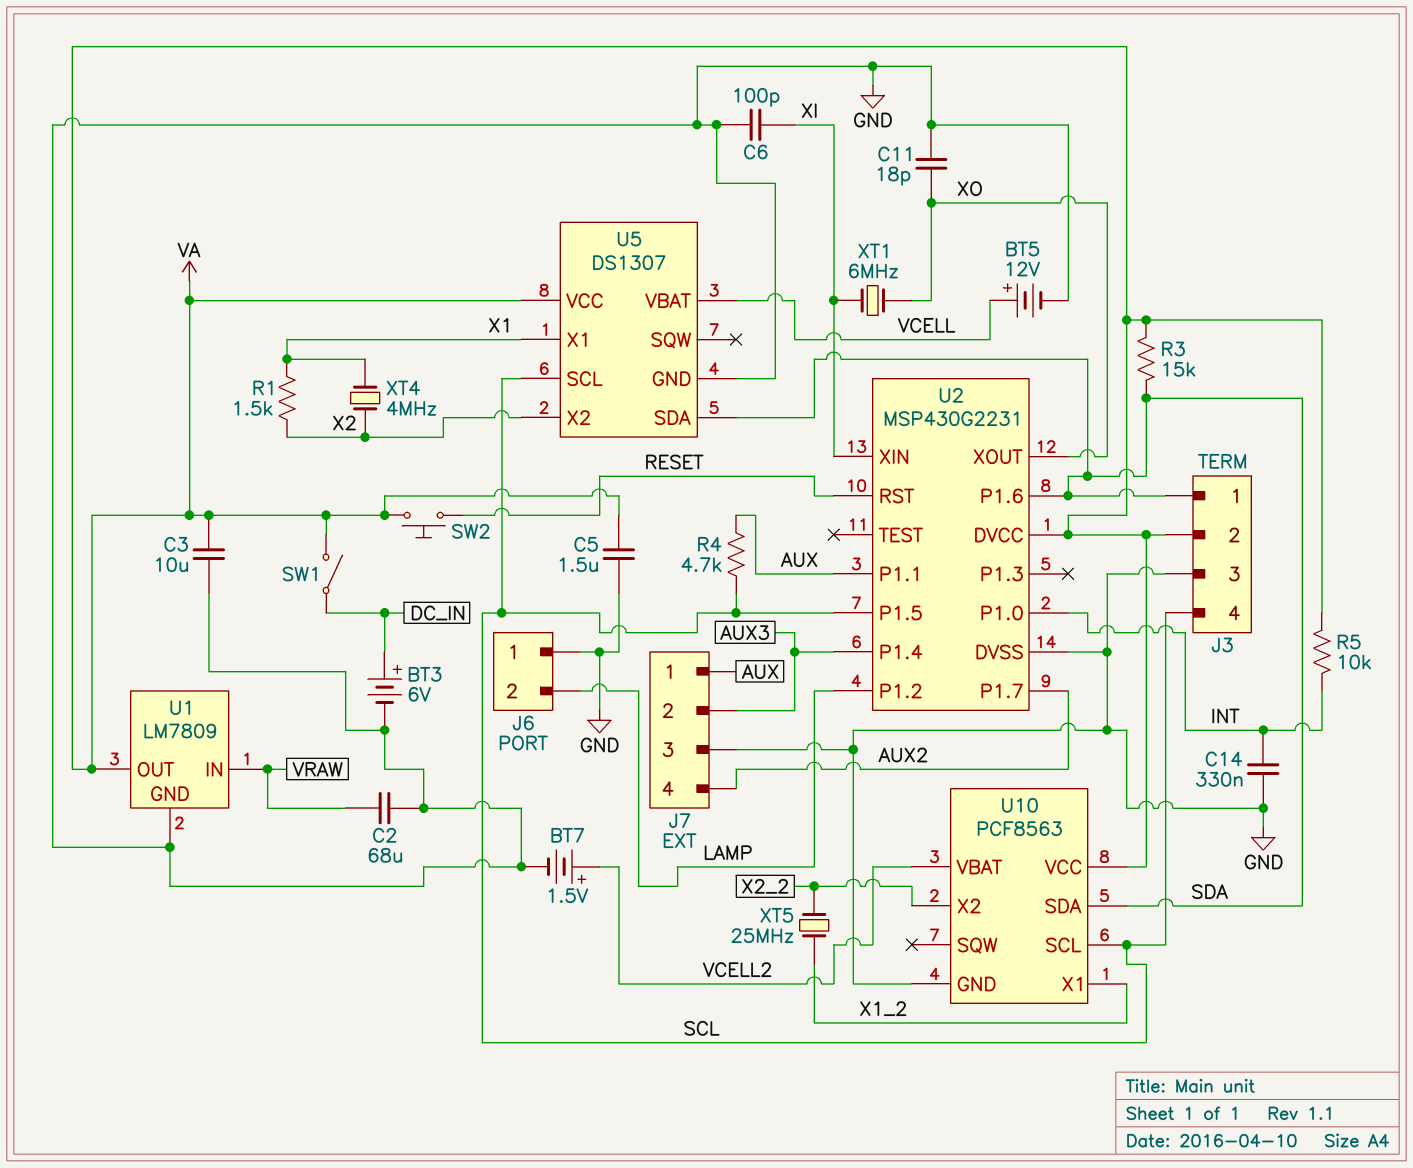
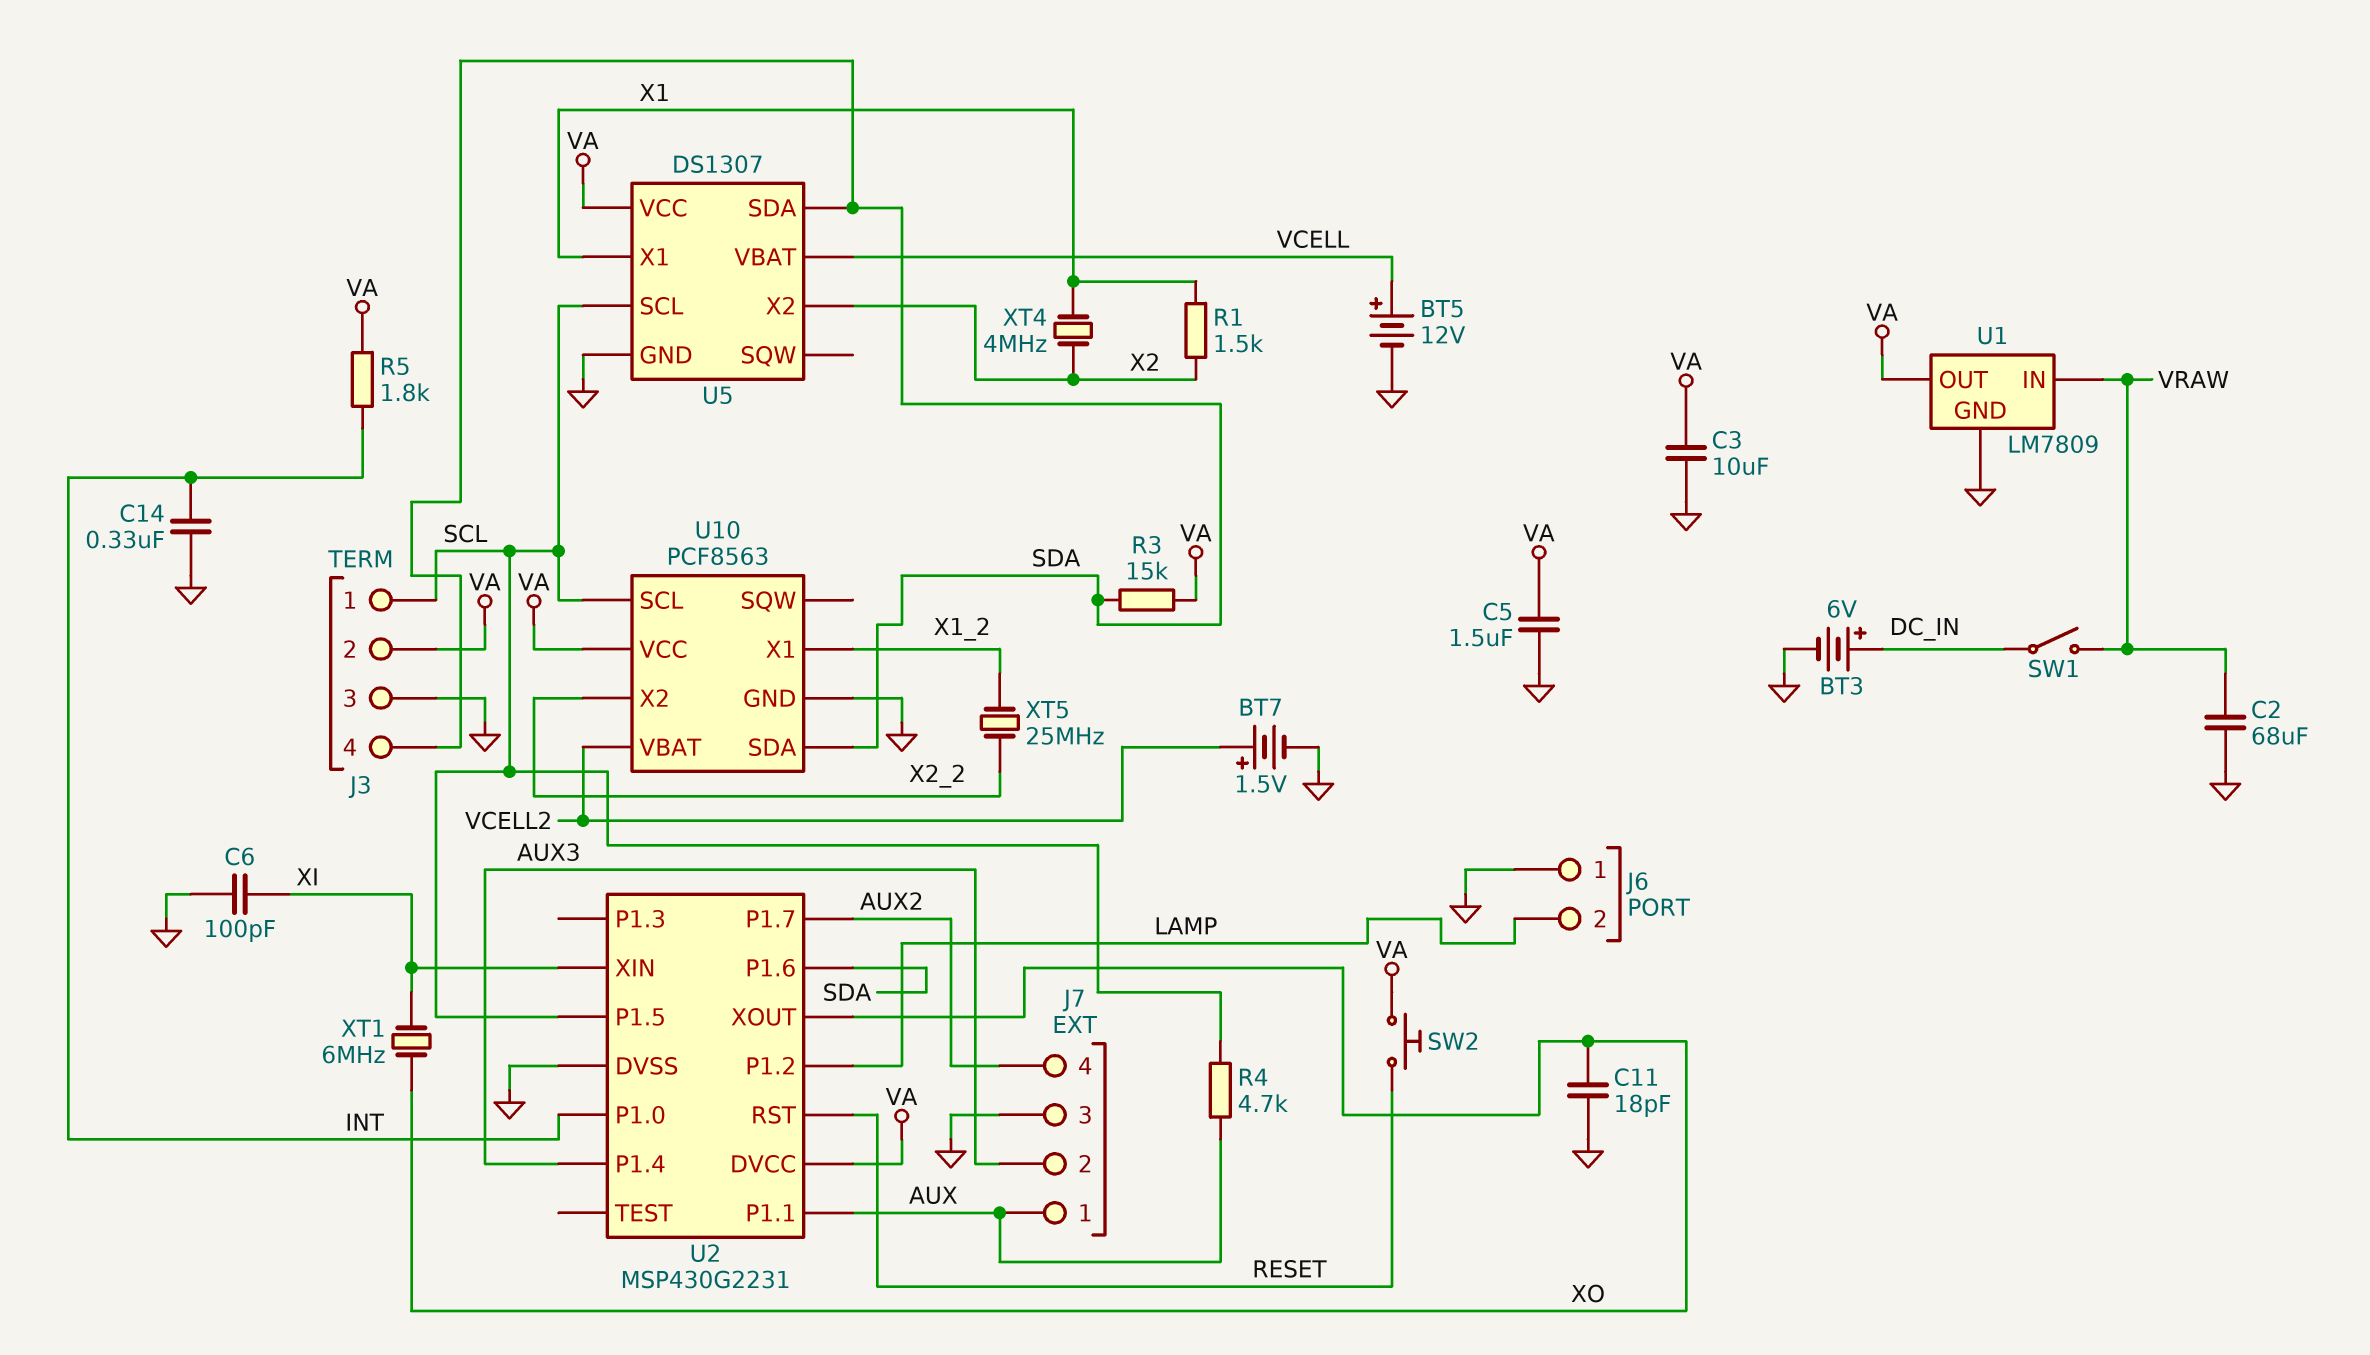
J3 pin 1: SDA -> SCL
J3 pin 4: SCL -> SDA
R5: 10k (INT, VA) -> 1.8k (INT, VA)
SW1: switch (DC_IN, VA) -> switch (DC_IN, VRAW)

